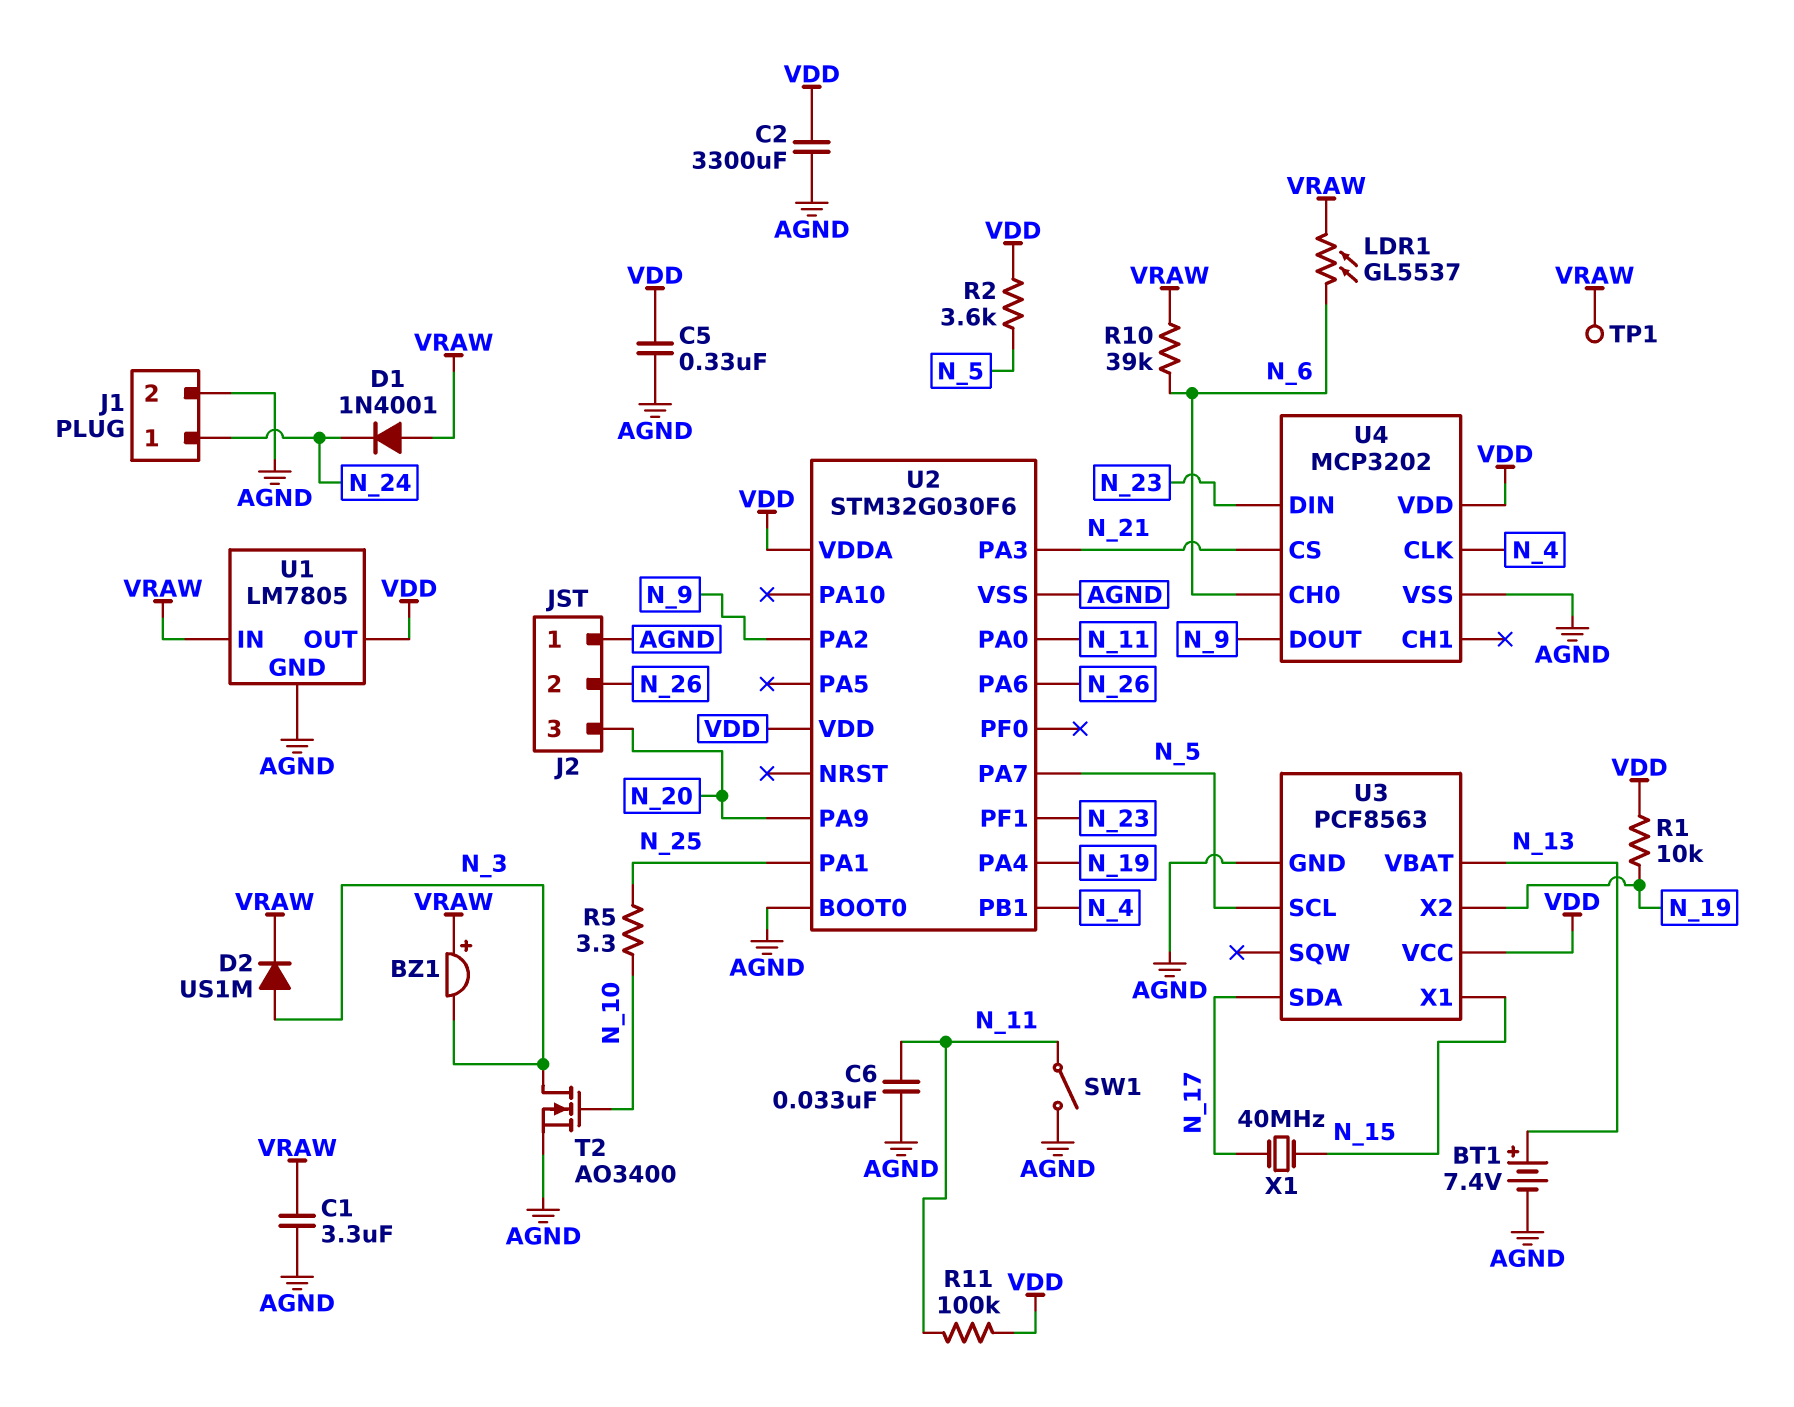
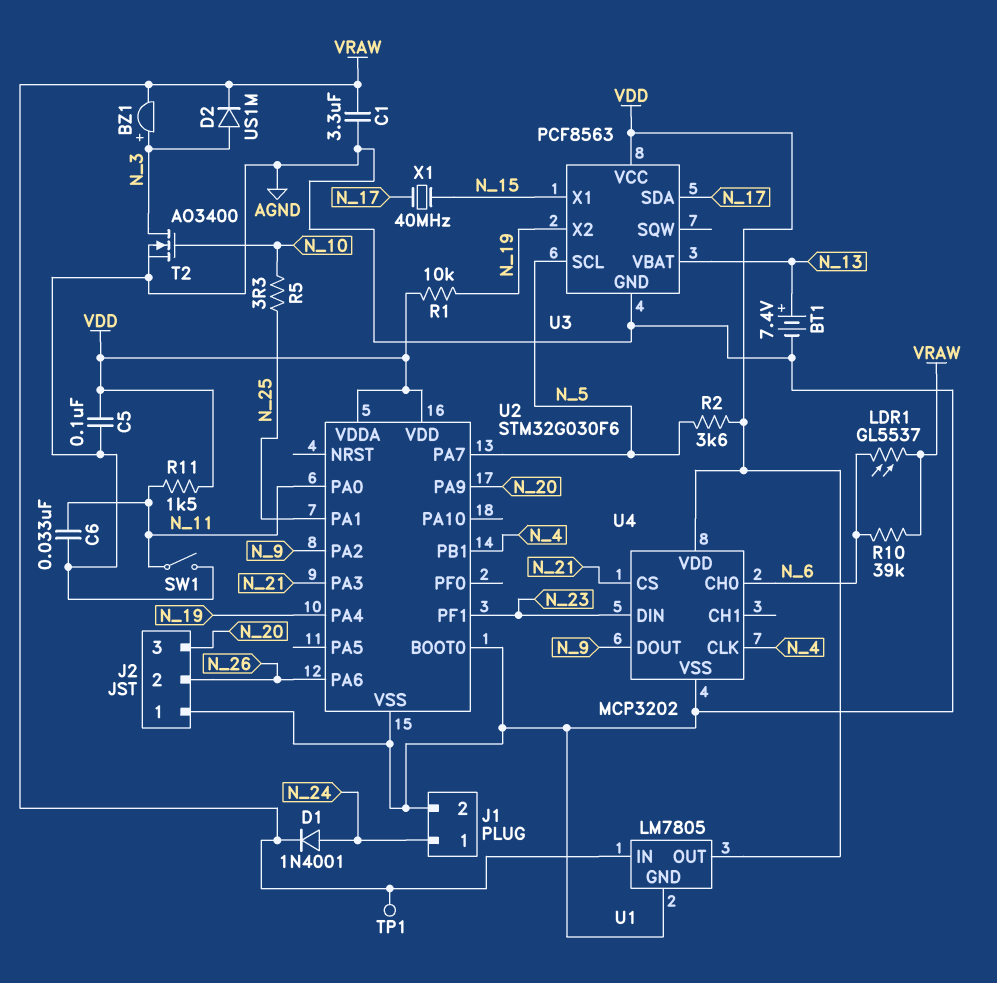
BZ1: buzzer (plus VRAW, minus N_3) -> buzzer (plus N_3, minus VRAW)
C2: 3300uF (AGND, VDD) -> none
C5: 330nF (AGND, VDD) -> 100nF (AGND, VDD)
D1: diode 1N4001 (A VRAW, K N_24) -> diode 1N4001 (A N_24, K VRAW)
R11: 100k (N_11, VDD) -> 1.5k (N_11, VDD)

